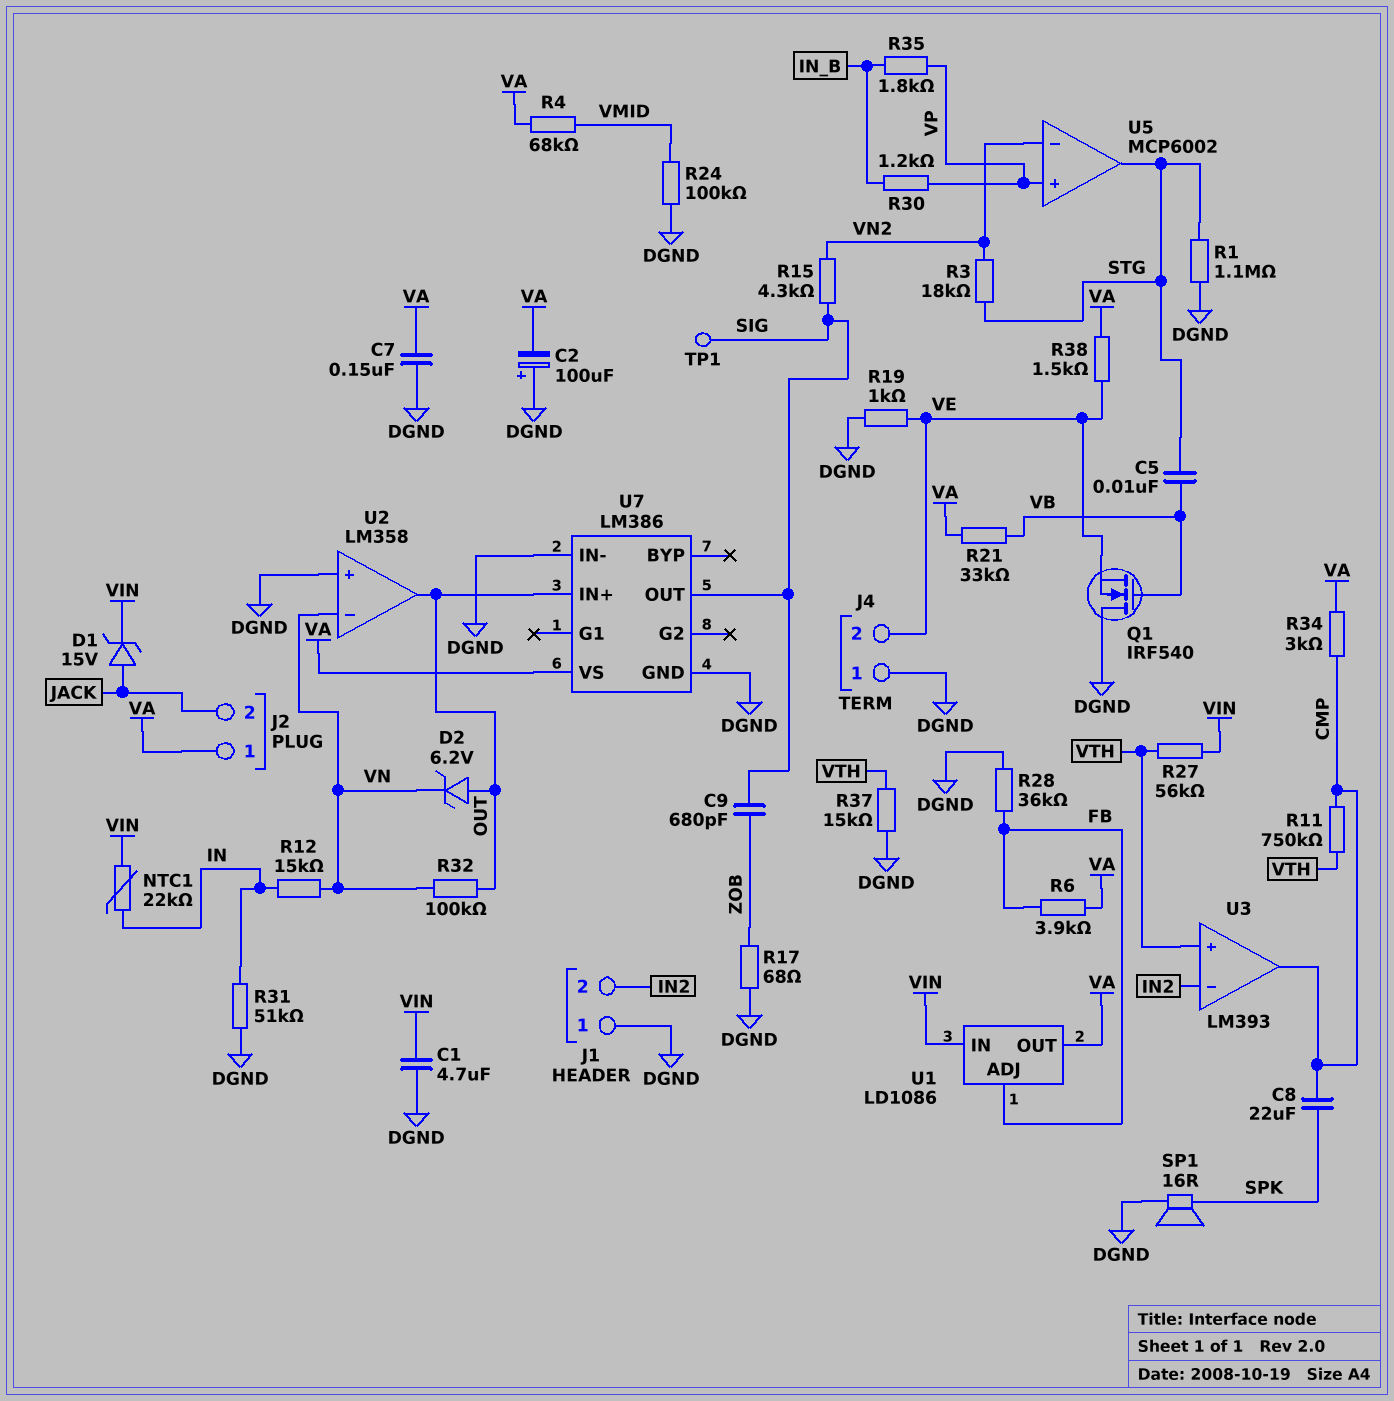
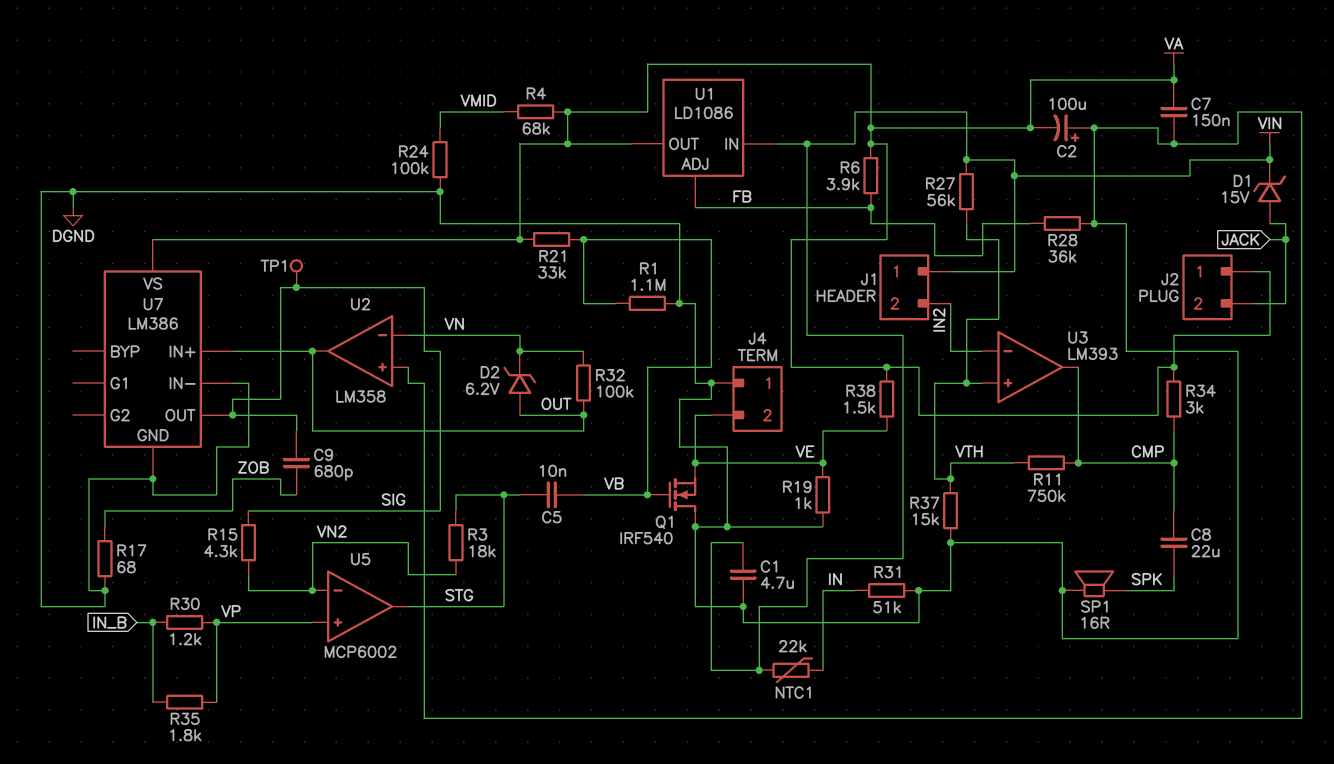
J1 pin 1: DGND -> VIN
R1: 1.1M (DGND, STG) -> 1.1M (DGND, VB)
R12: 15k (IN, VN) -> none

